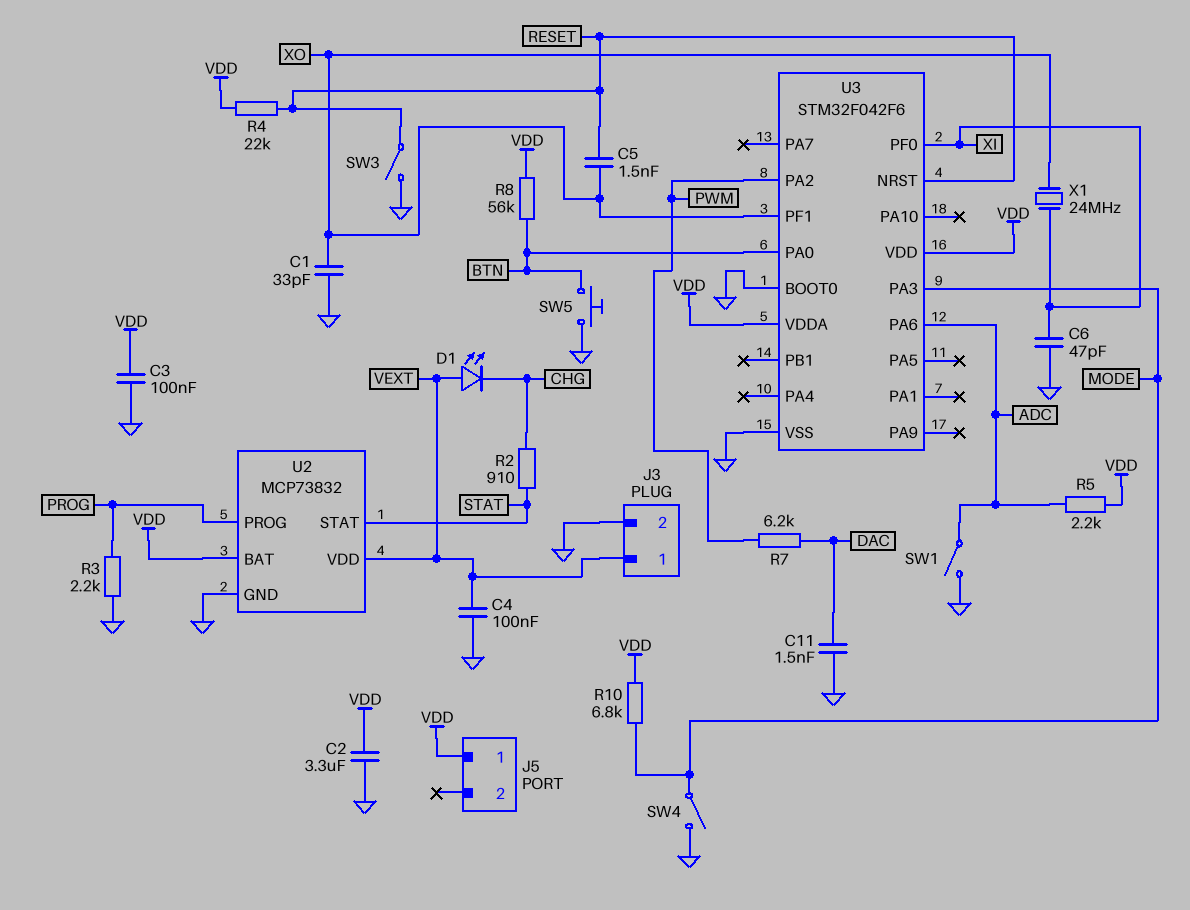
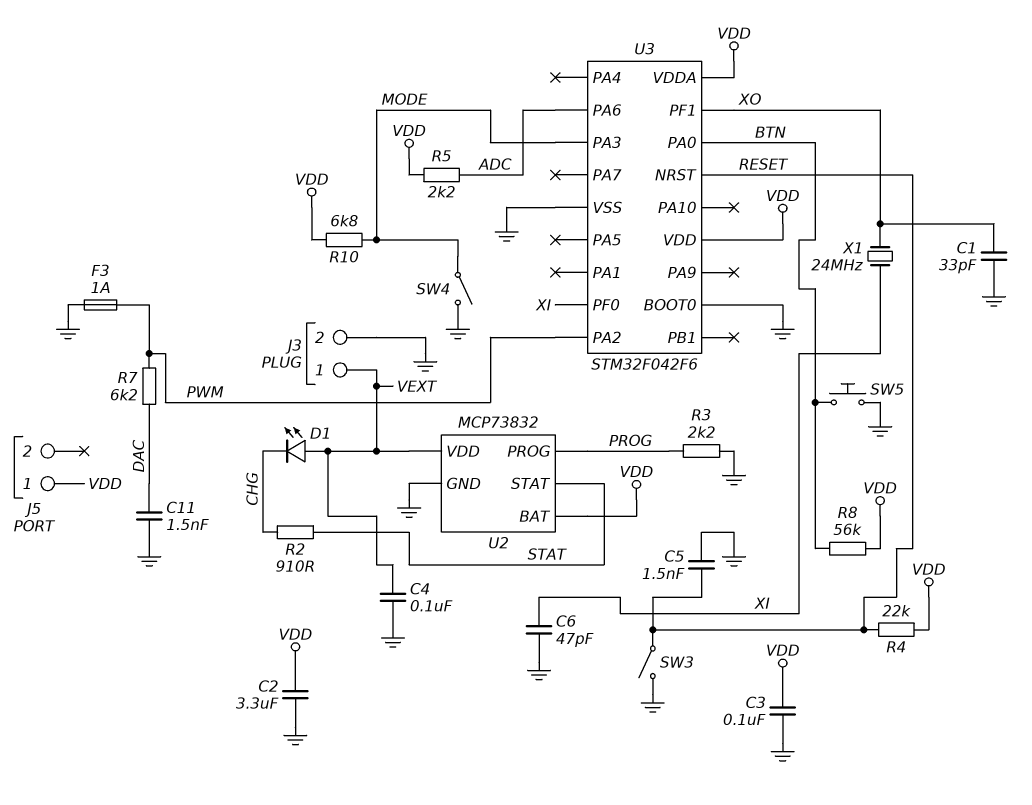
C5: 1.5nF (RESET, XO) -> 1.5nF (GND, RESET)
F3: none -> 1A (GND, PWM)
SW1: switch (ADC, GND) -> none

